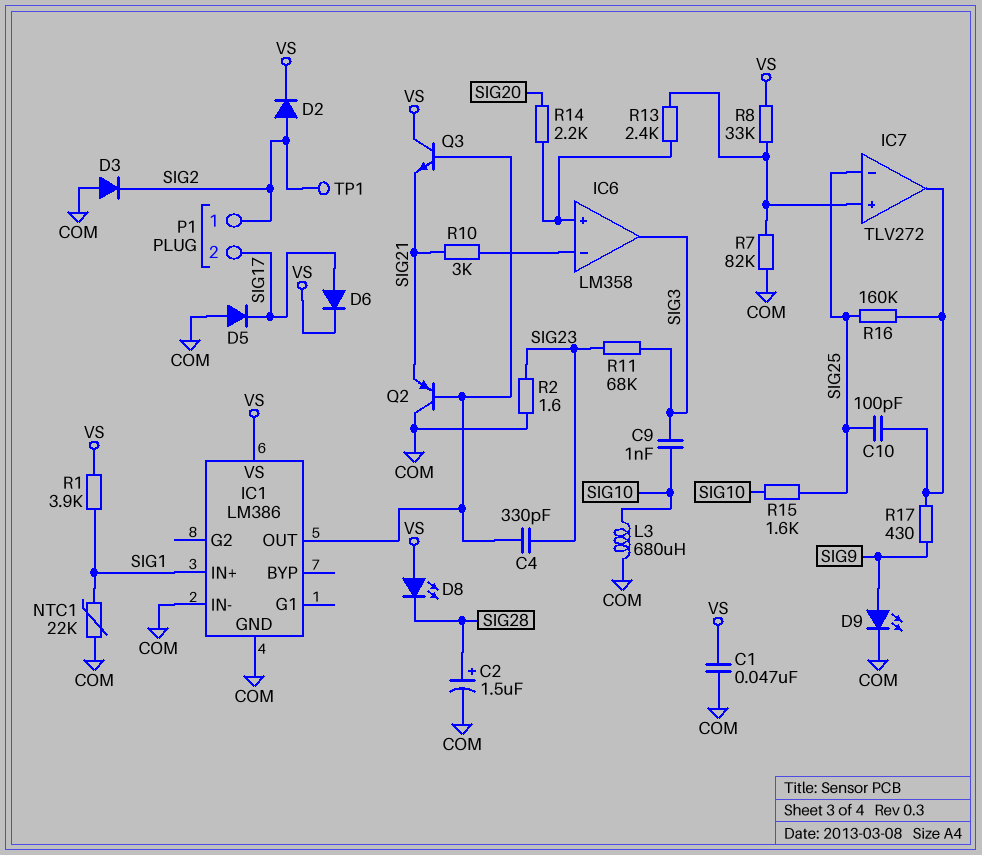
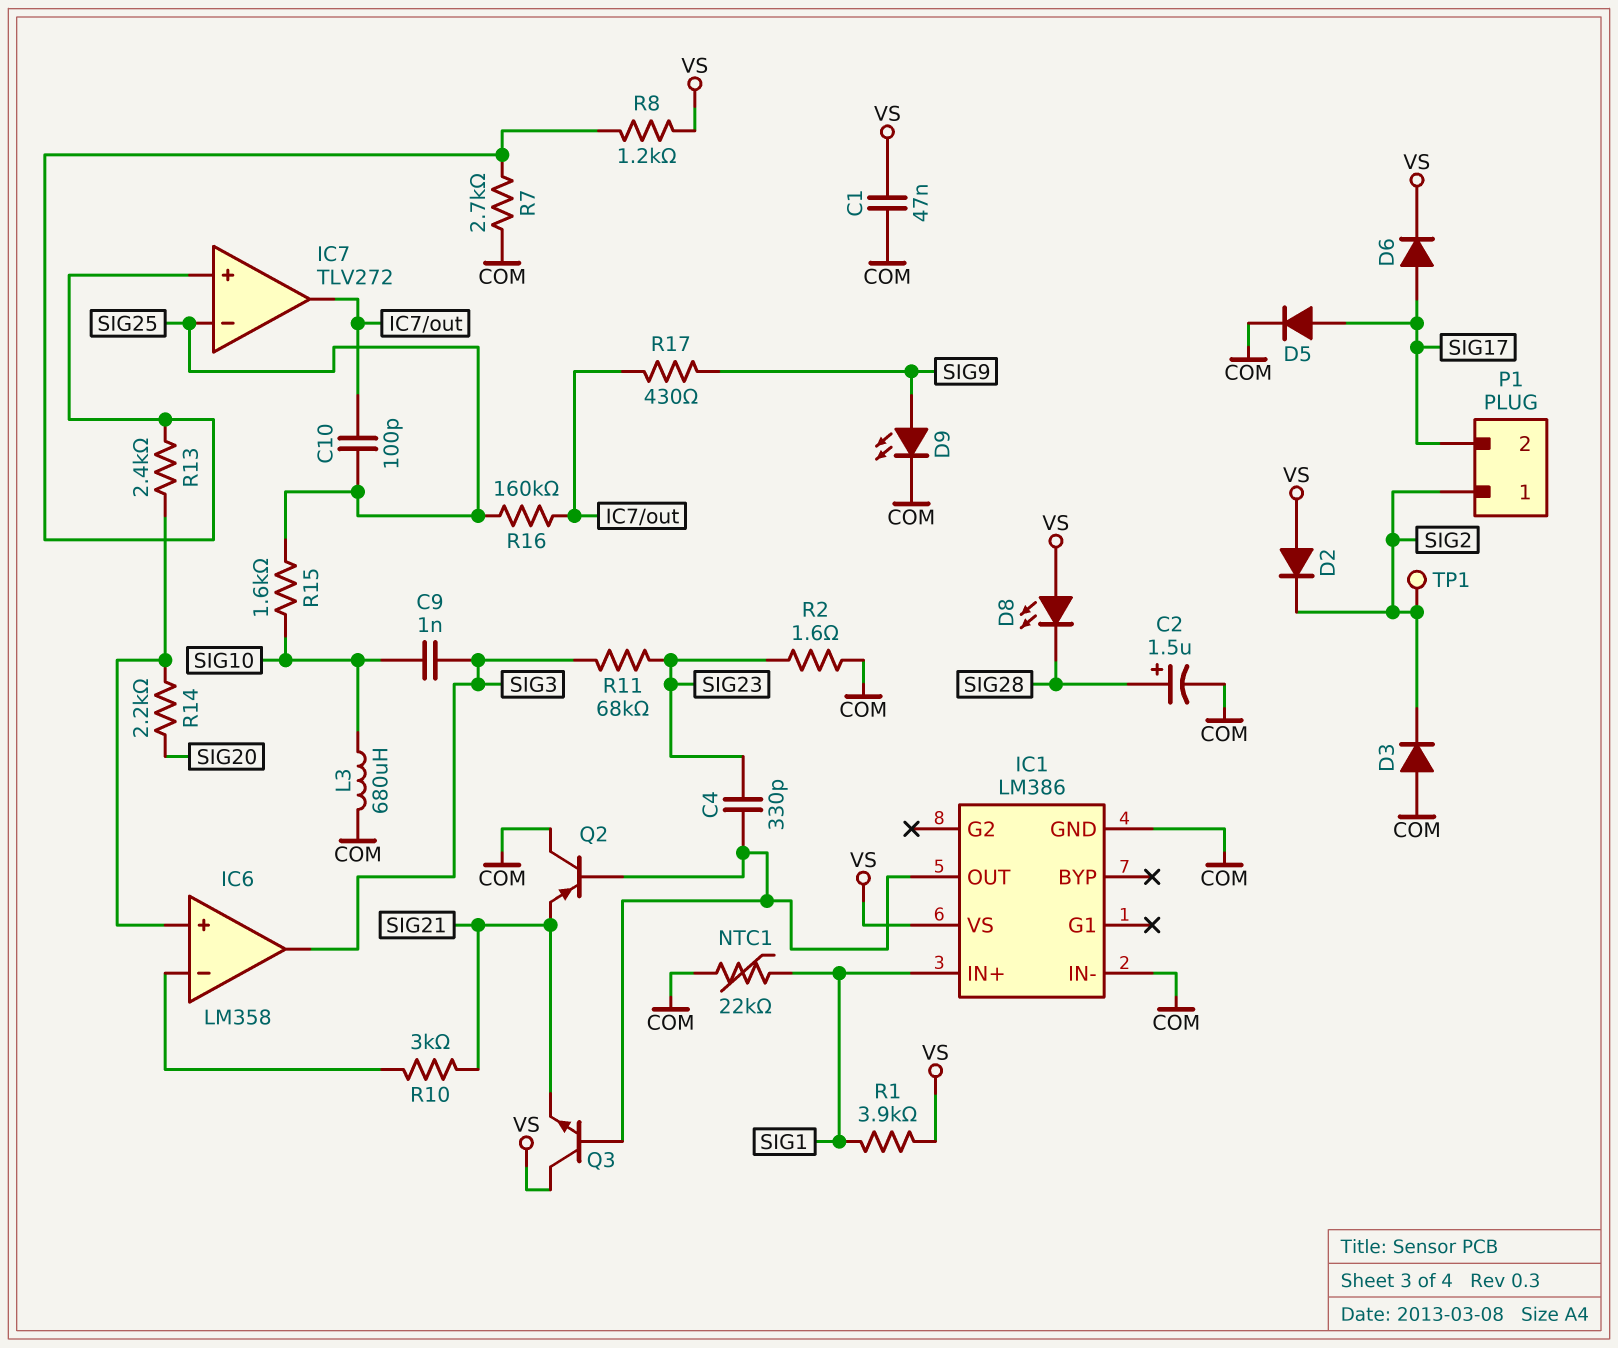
D2: diode (A SIG2, K VS) -> diode (A VS, K SIG2)
D5: diode (A COM, K SIG17) -> diode (A SIG17, K COM)
R7: 82k (COM, IC7/in+) -> 2.7k (COM, IC7/in+)
R8: 33k (IC7/in+, VS) -> 1.2k (IC7/in+, VS)

